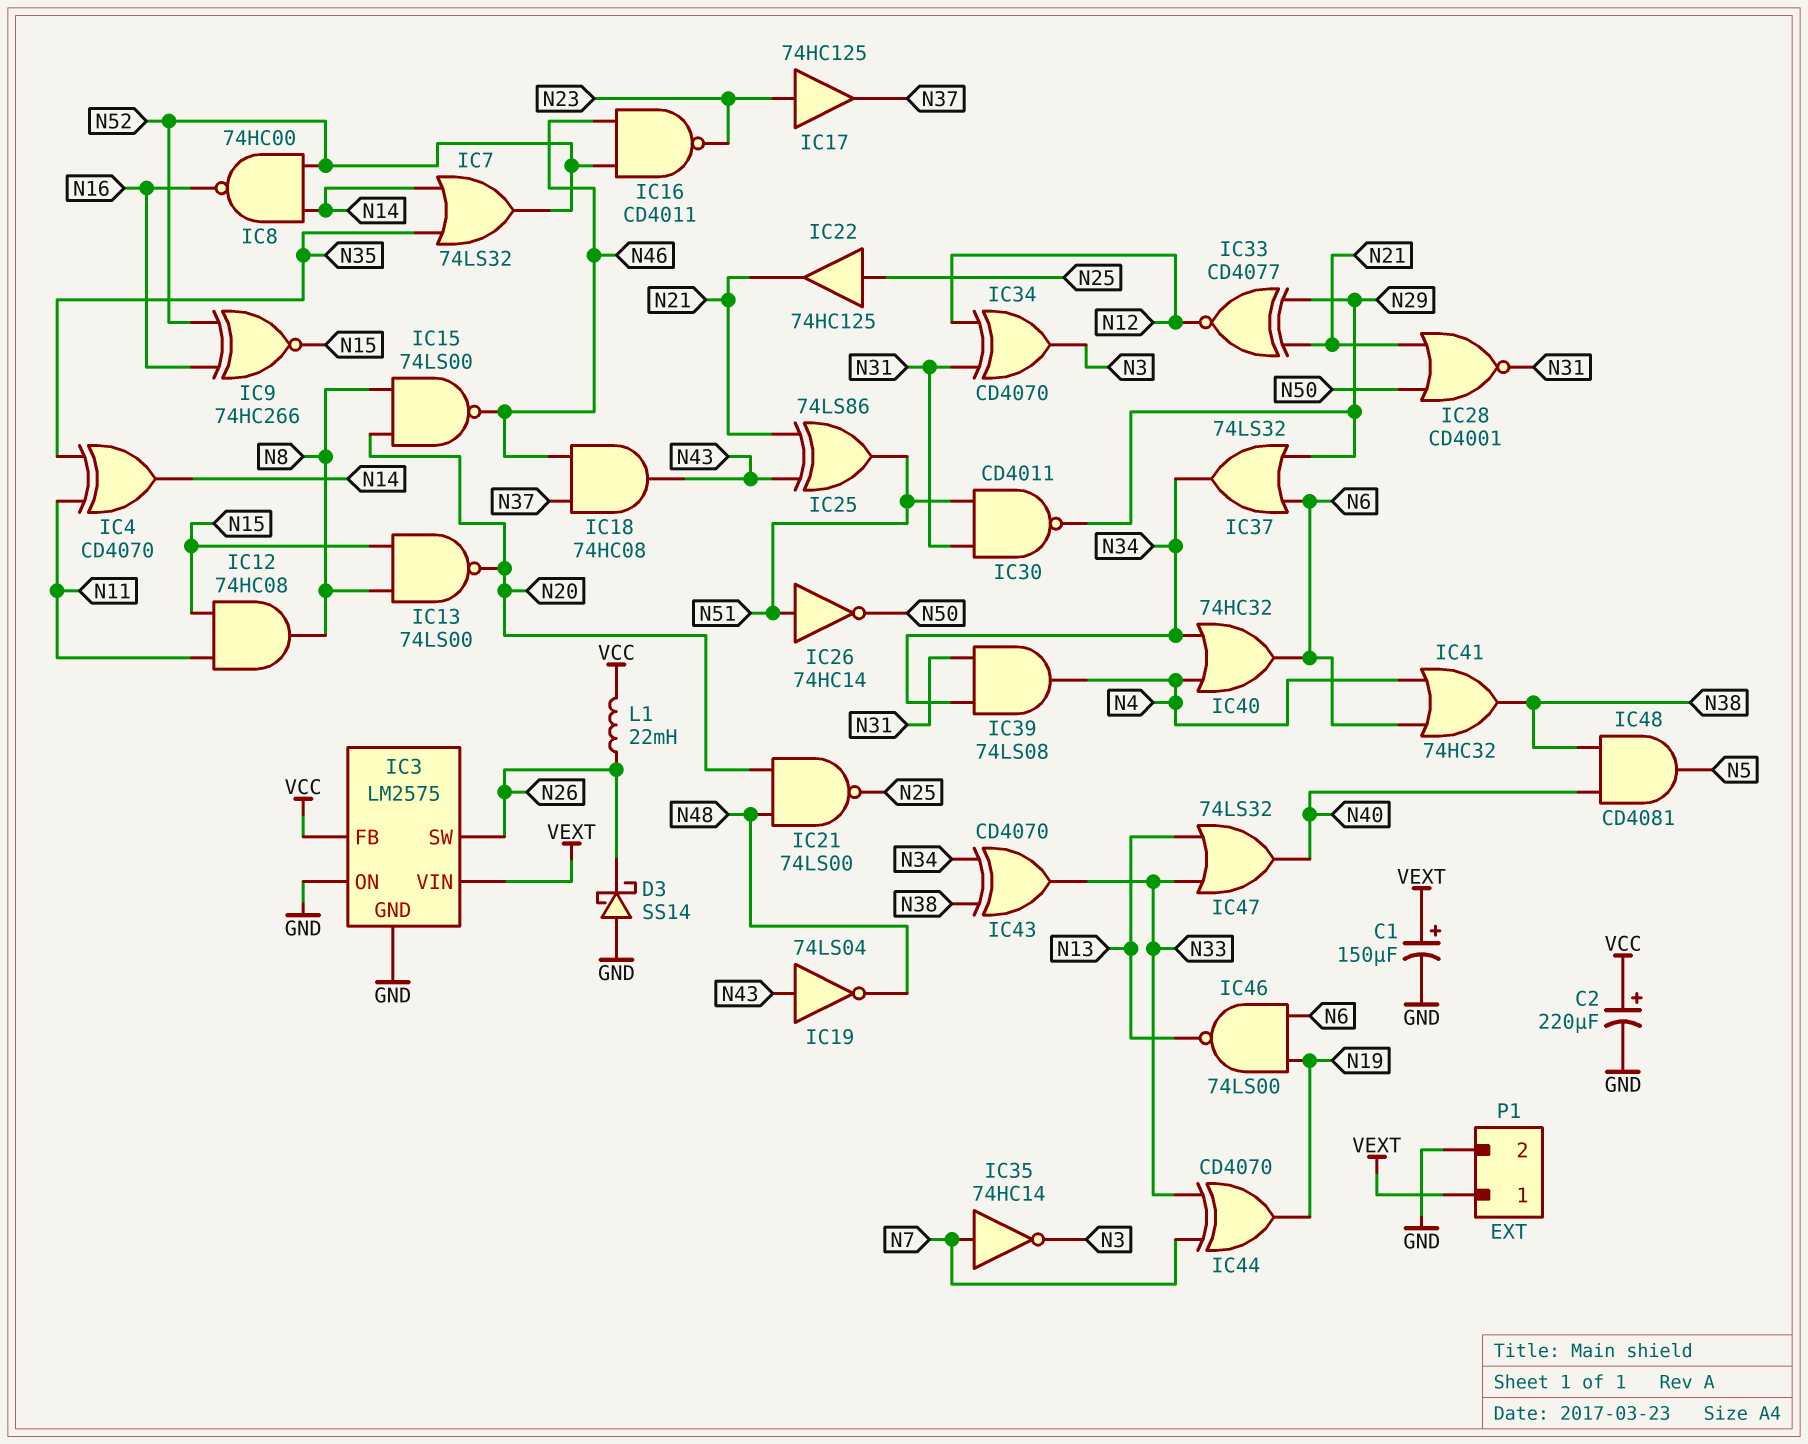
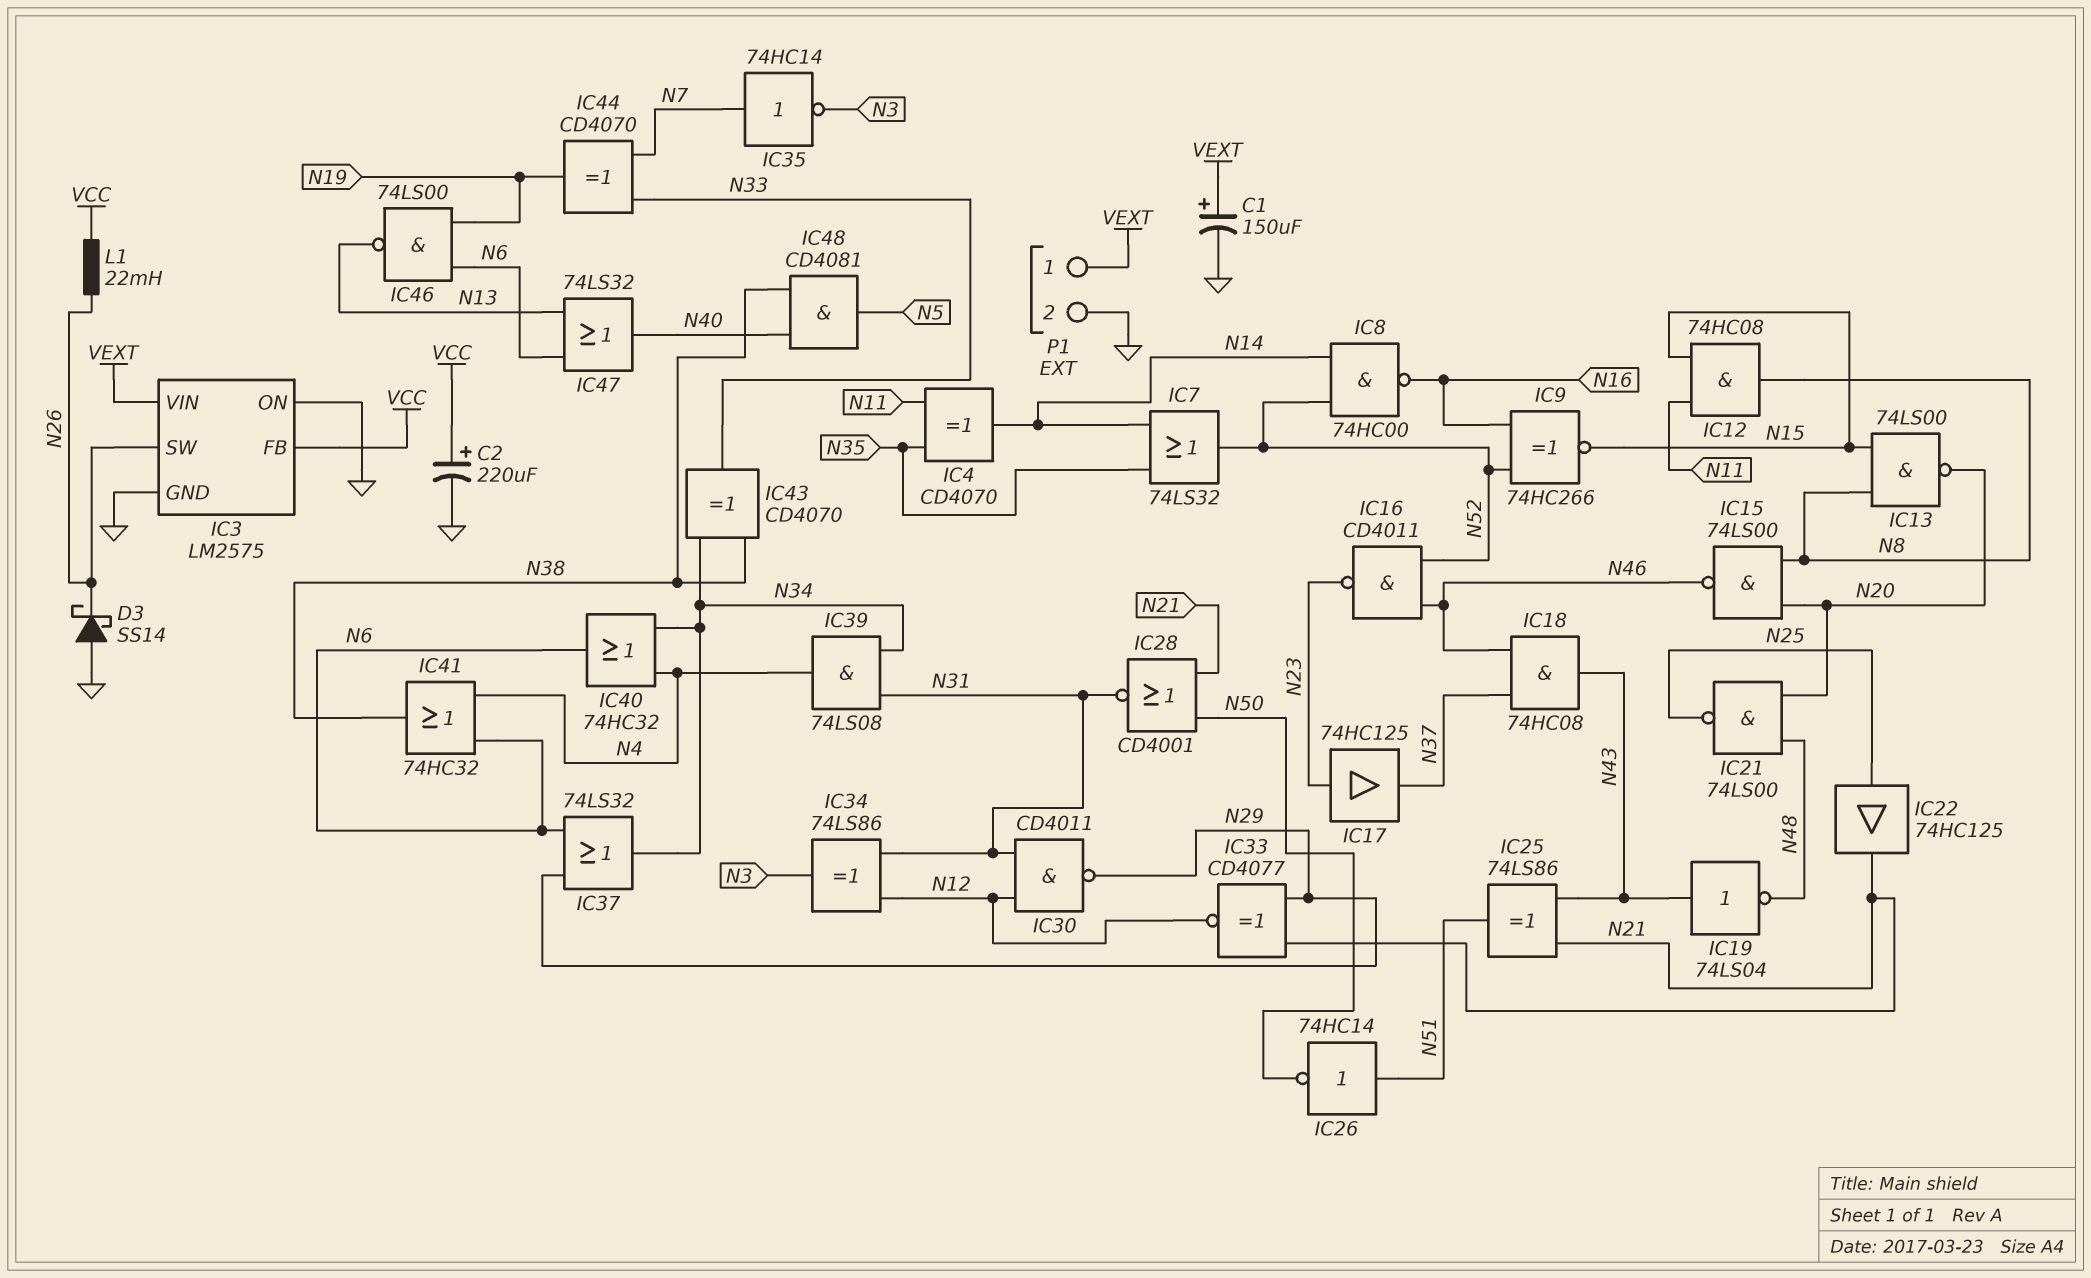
IC30: NAND CD4011 (in N31, in N51, out N29) -> NAND CD4011 (in N12, in N31, out N29)
IC34: XOR CD4070 (in N12, in N31, out N3) -> XOR 74LS86 (in N12, in N31, out N3)
IC47: OR 74LS32 (in N13, in N33, out N40) -> OR 74LS32 (in N6, in N13, out N40)

